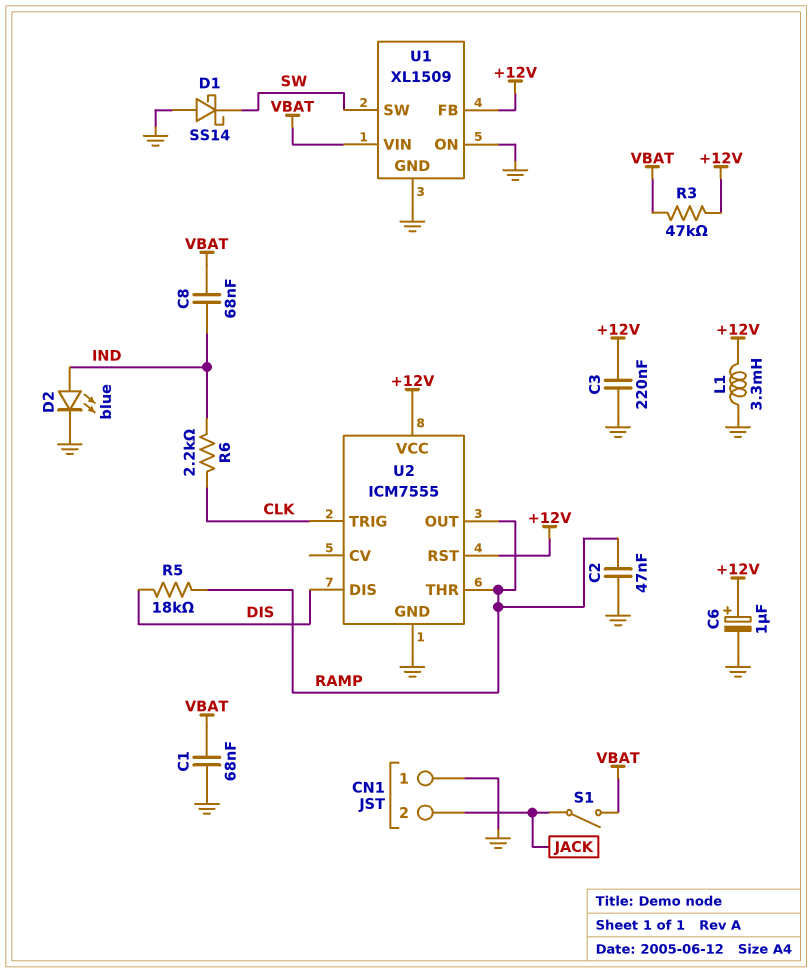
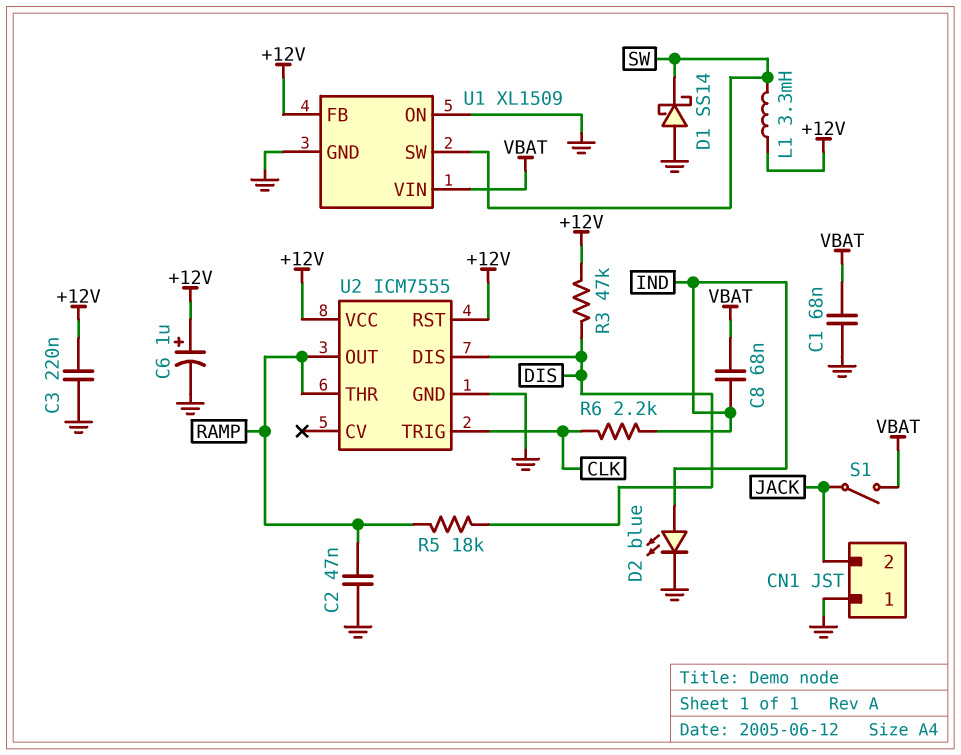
L1: 3.3mH (+12V, GND) -> 3.3mH (+12V, SW)
R3: 47k (+12V, VBAT) -> 47k (+12V, DIS)

